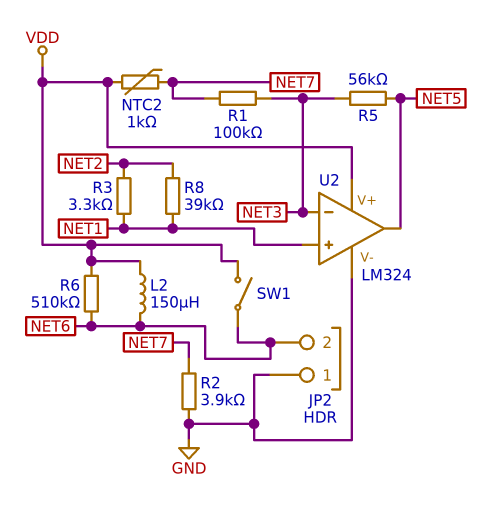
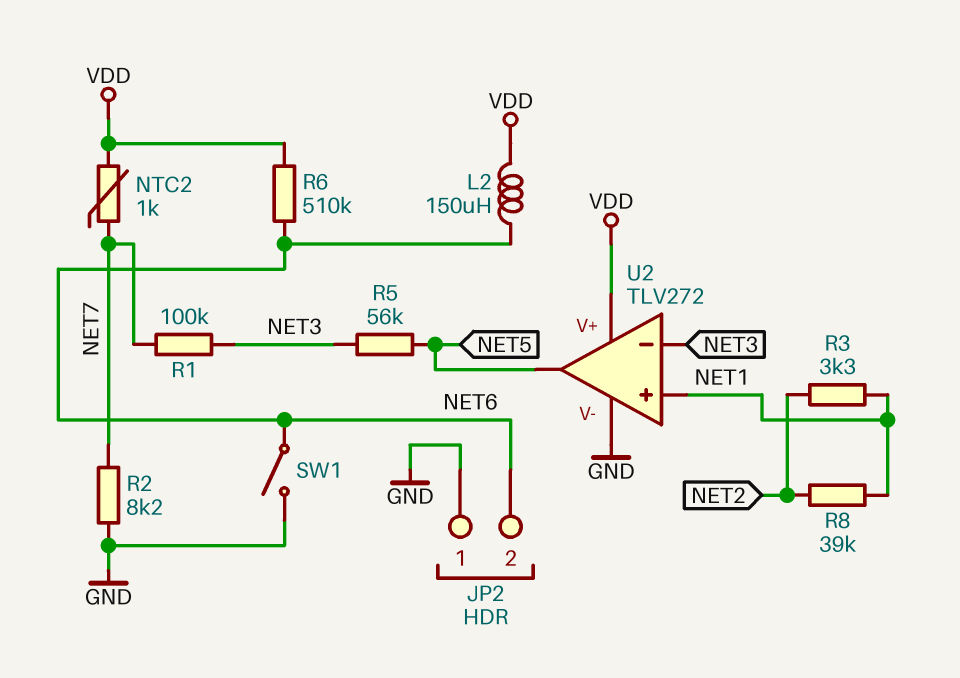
R2: 3.9k (GND, NET7) -> 8.2k (GND, NET7)
SW1: switch (NET6, VDD) -> switch (GND, NET6)
U2: LM324 -> TLV272

